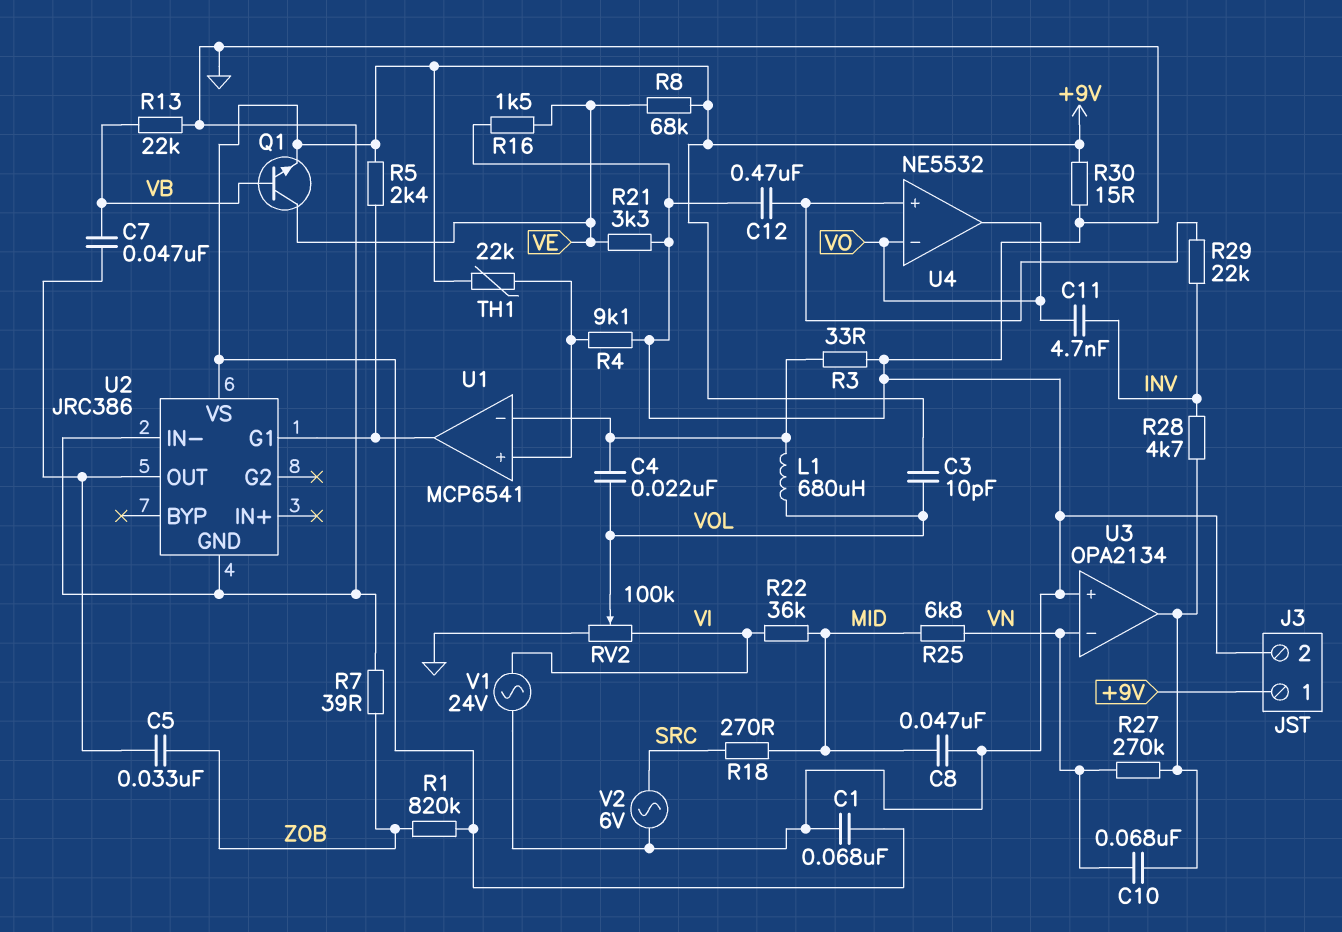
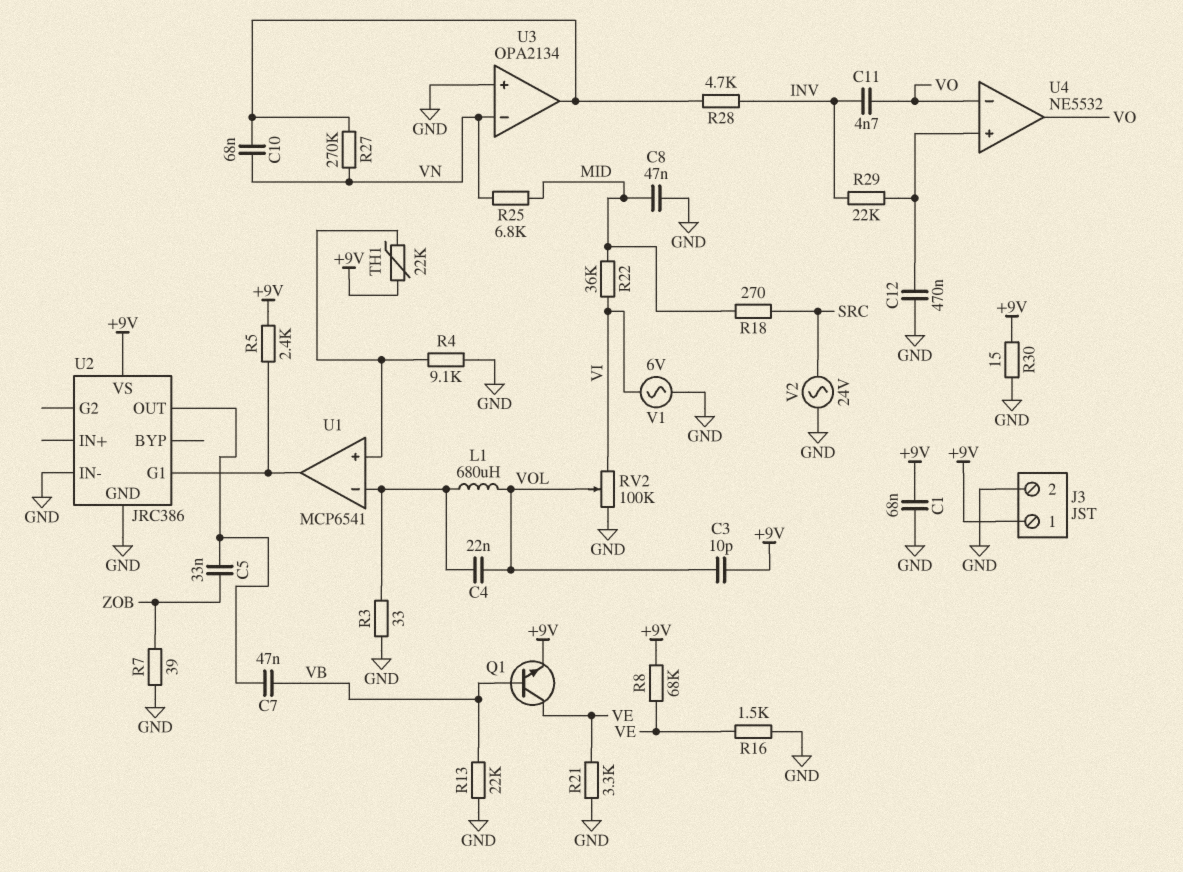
R1: 820k (+9V, ZOB) -> none
V1: AC 24V (GND, VI) -> AC 6V (GND, VI)
V2: AC 6V (GND, SRC) -> AC 24V (GND, SRC)

